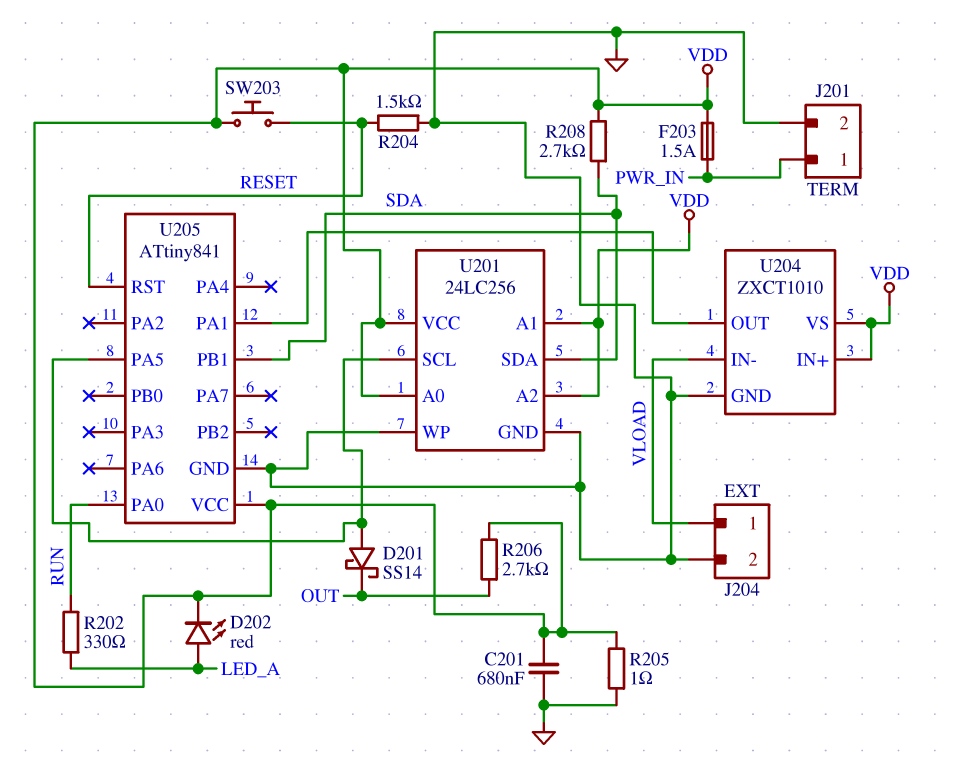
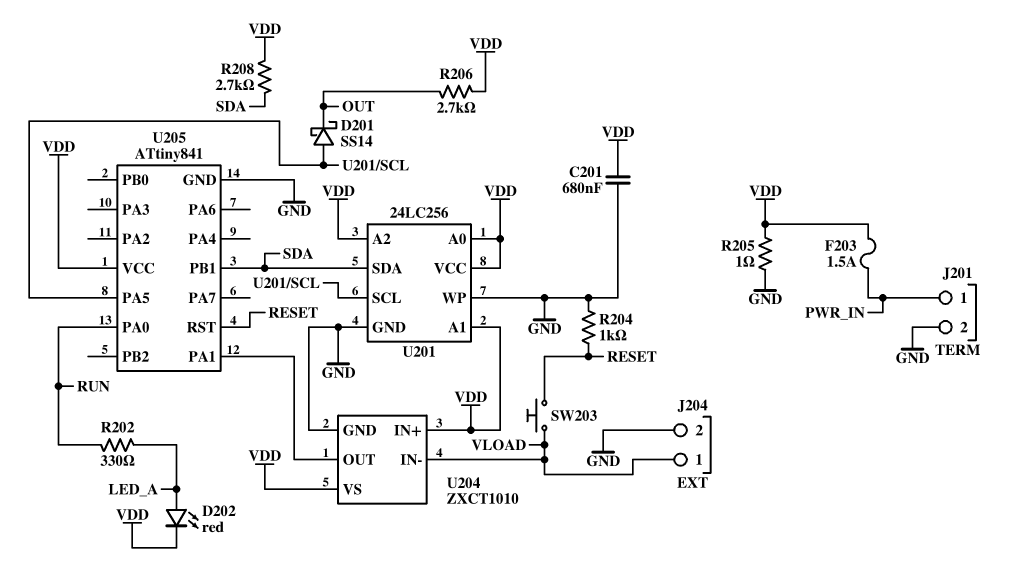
R204: 1.5k (GND, RESET) -> 1k (GND, RESET)
SW203: button (RESET, VDD) -> button (RESET, VLOAD)

